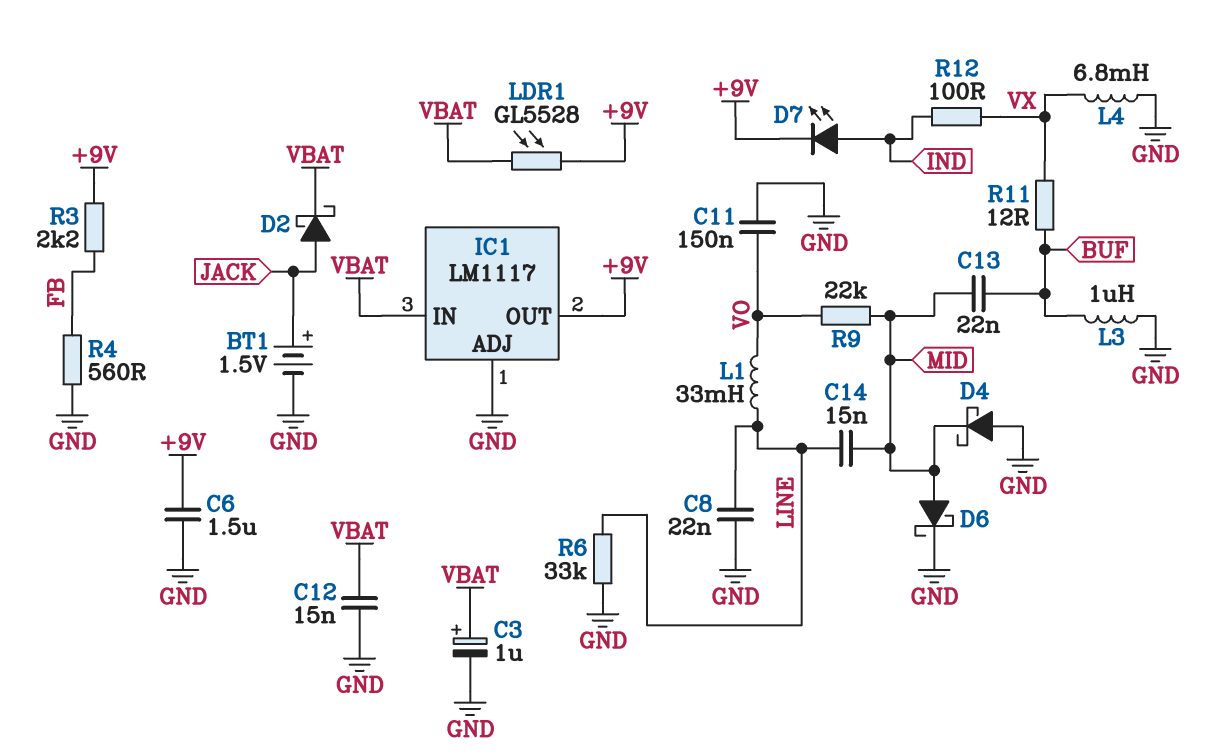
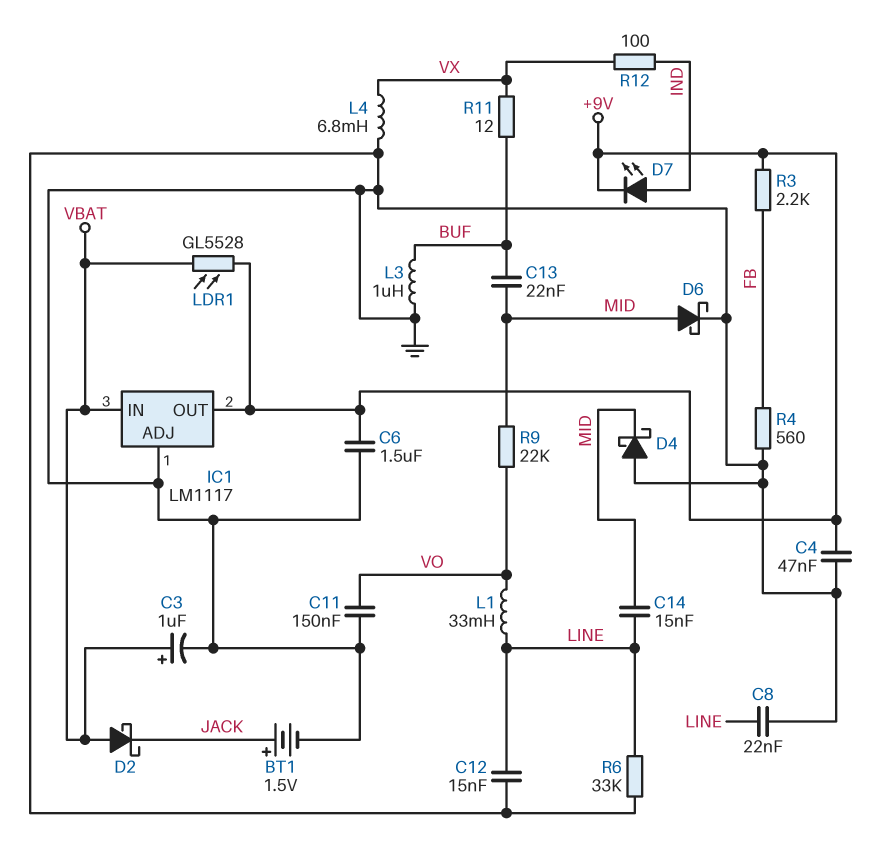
C4: none -> 47nF (+9V, GND)
C12: 15nF (GND, VBAT) -> 15nF (GND, LINE)
D2: schottky (A JACK, K VBAT) -> schottky (A VBAT, K JACK)

